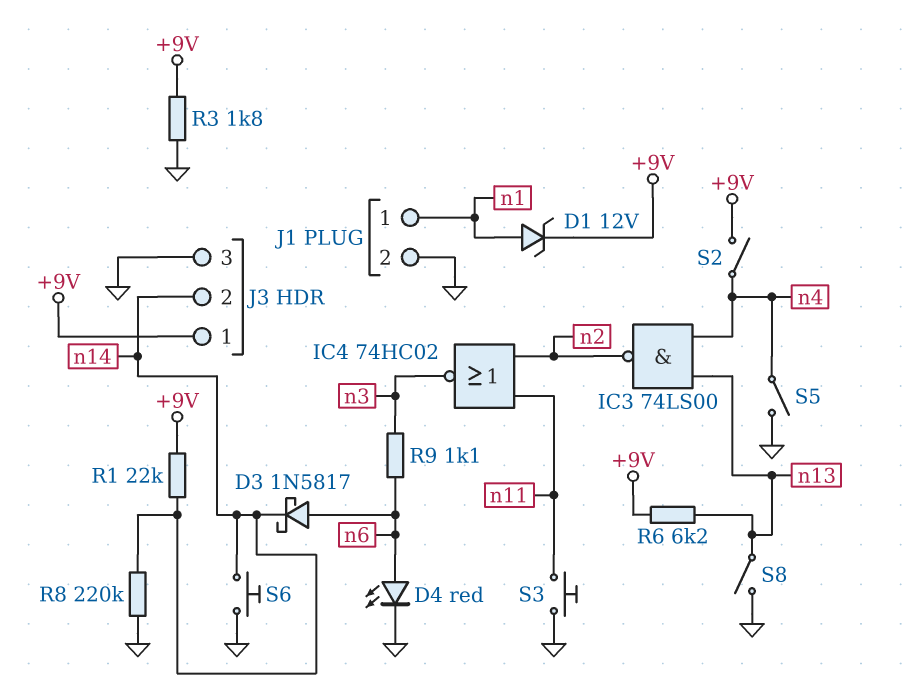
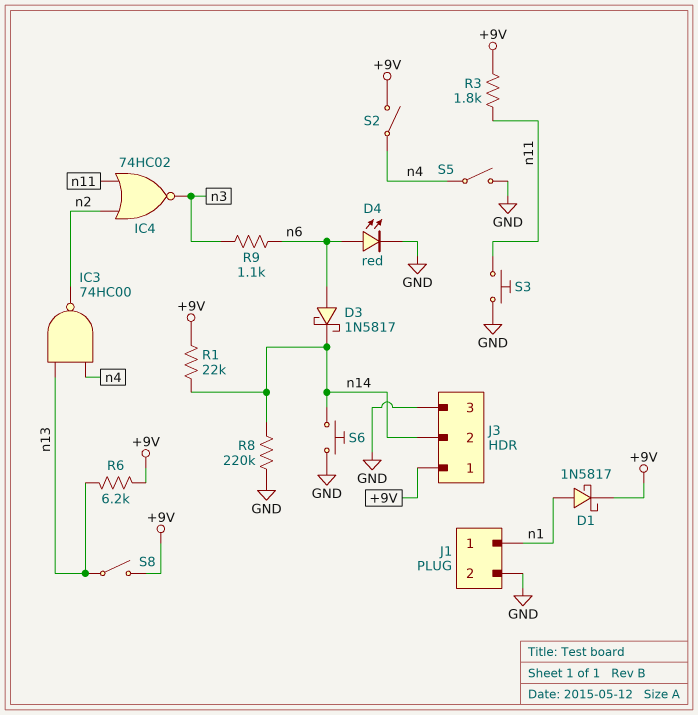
D1: zener 12V (A n1, K +9V) -> schottky 1N5817 (A n1, K +9V)
IC3: NAND 74LS00 (in n4, in n13, out n2) -> NAND 74HC00 (in n4, in n13, out n2)
R3: 1.8k (+9V, GND) -> 1.8k (+9V, n11)
S8: switch (GND, n13) -> switch (+9V, n13)

